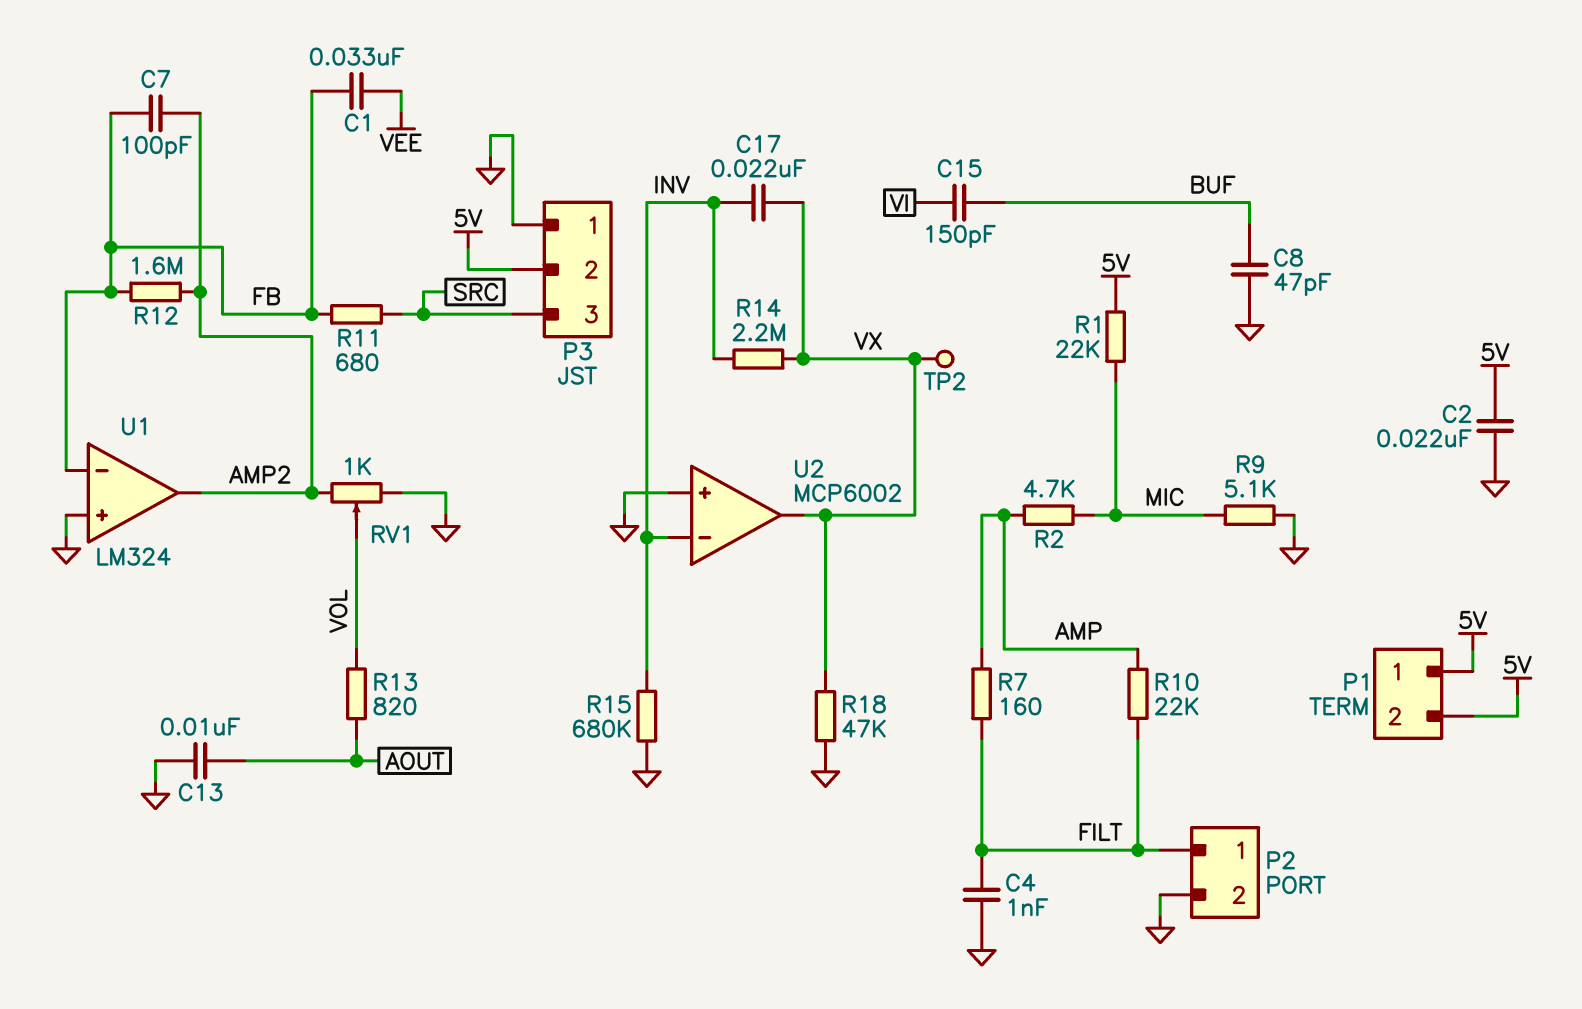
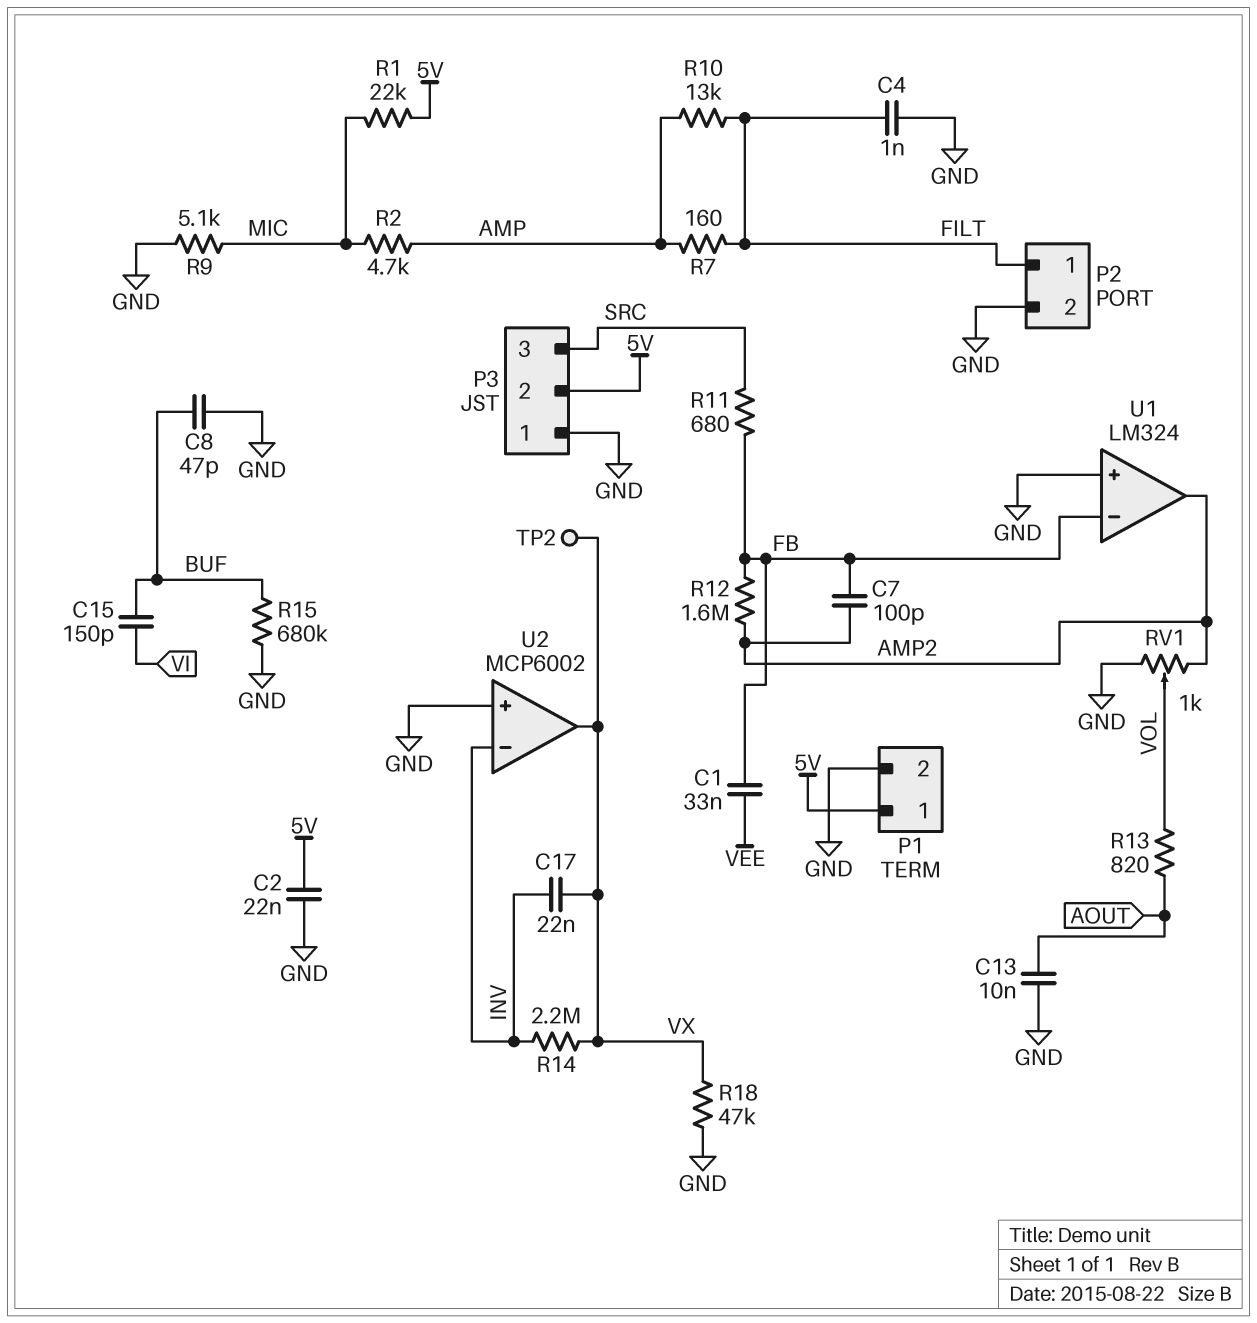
P1 pin 2: 5V -> GND
R10: 22k (AMP, FILT) -> 13k (AMP, FILT)
R15: 680k (GND, INV) -> 680k (BUF, GND)

